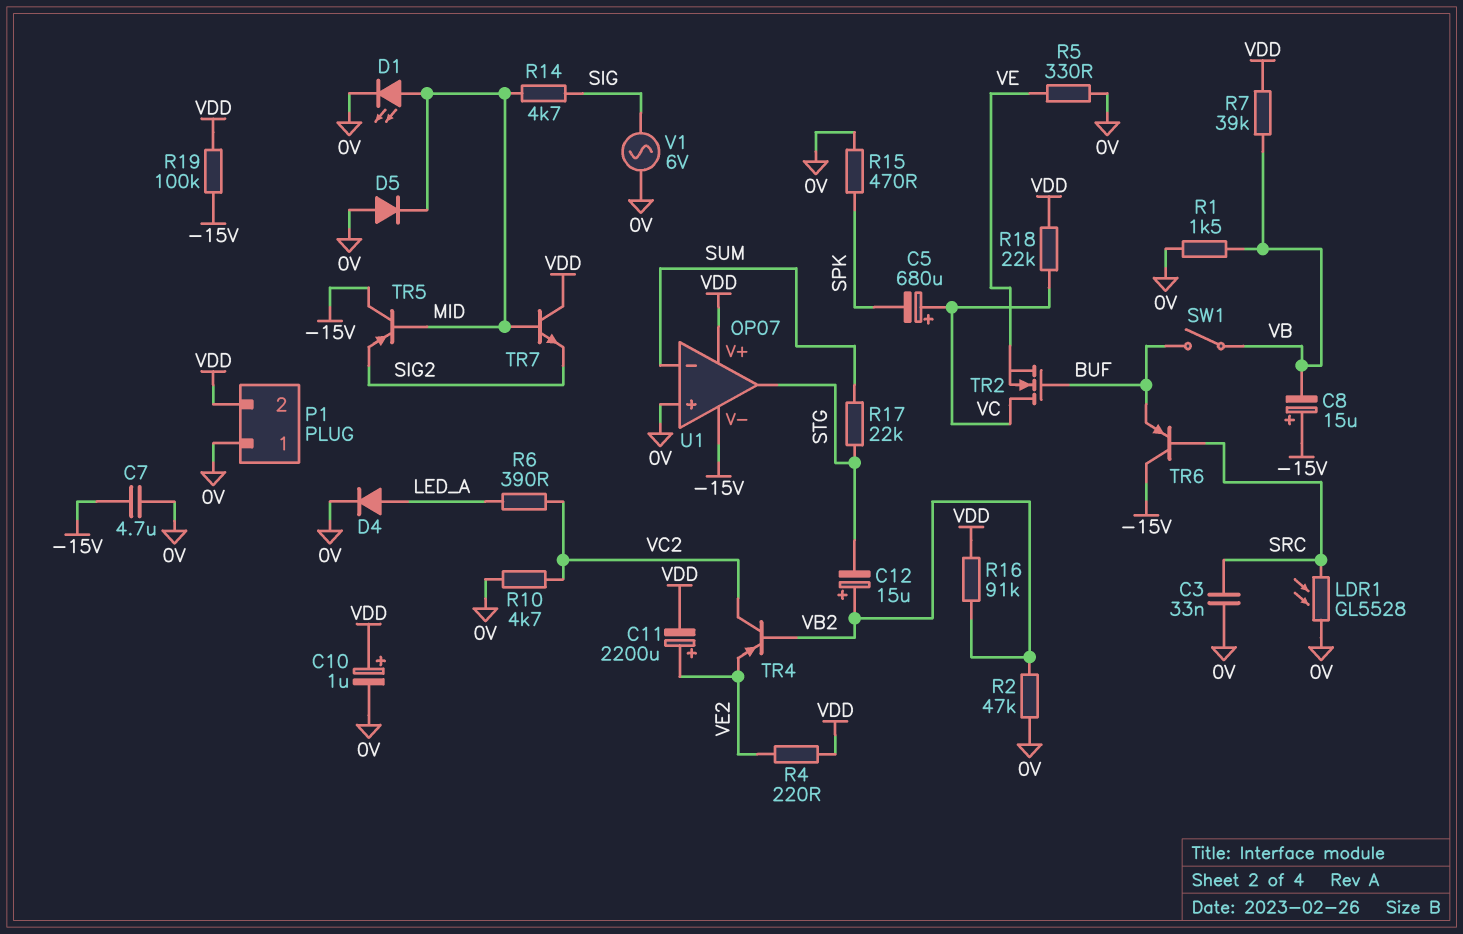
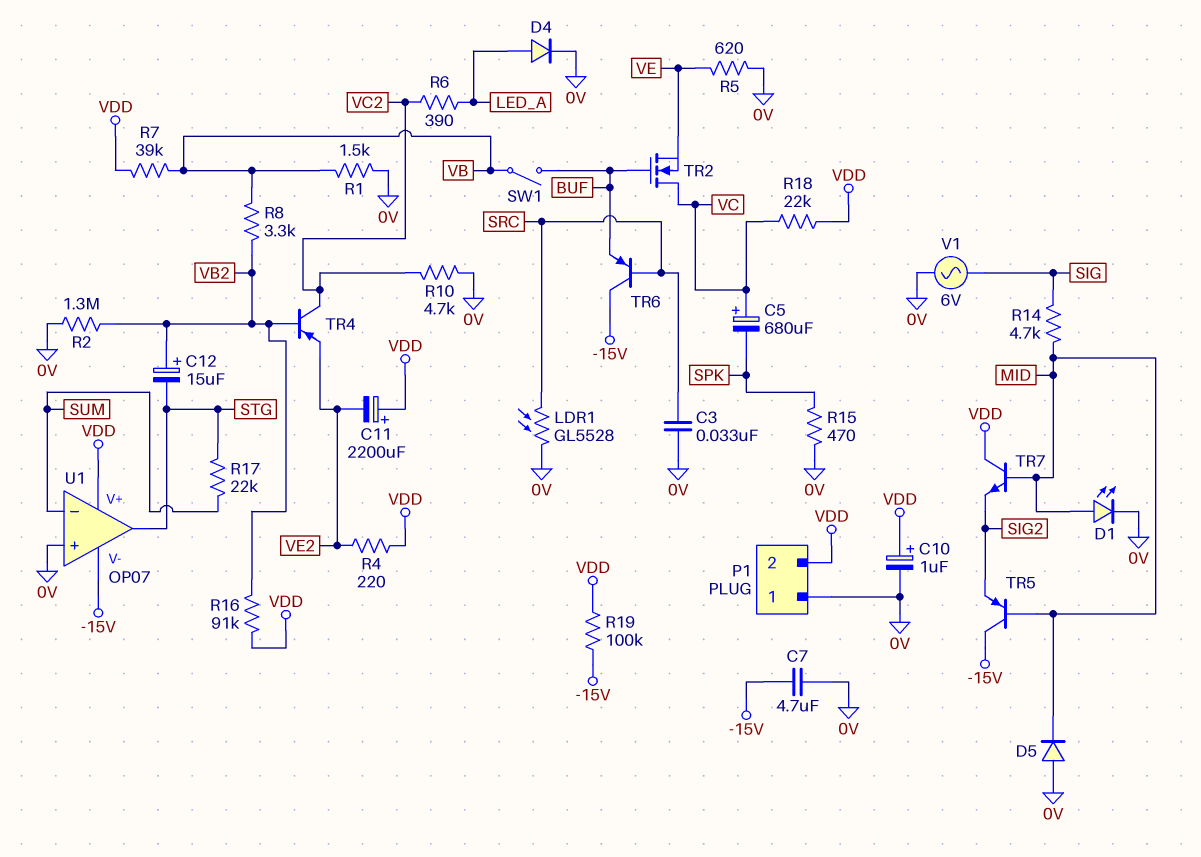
C8: 15uF (plus -15V, minus VB) -> none
C11: 2200uF (plus VE2, minus VDD) -> 2200uF (plus VDD, minus VE2)
R2: 47k (0V, VB2) -> 1.3M (0V, VB2)
R5: 330 (0V, VE) -> 620 (0V, VE)
R8: none -> 3.3k (VB, VB2)

